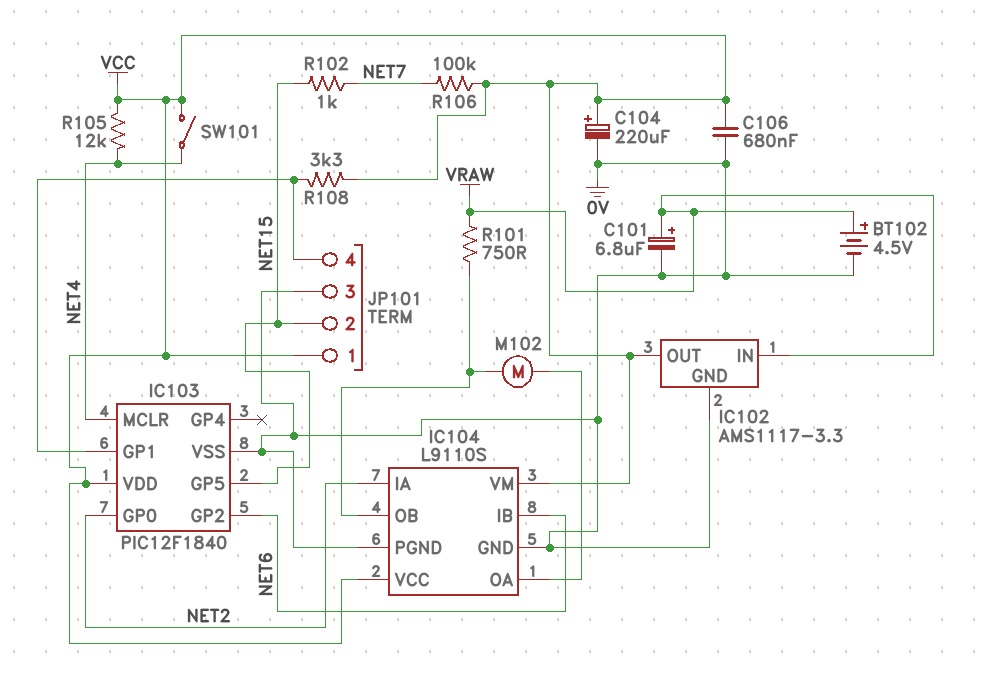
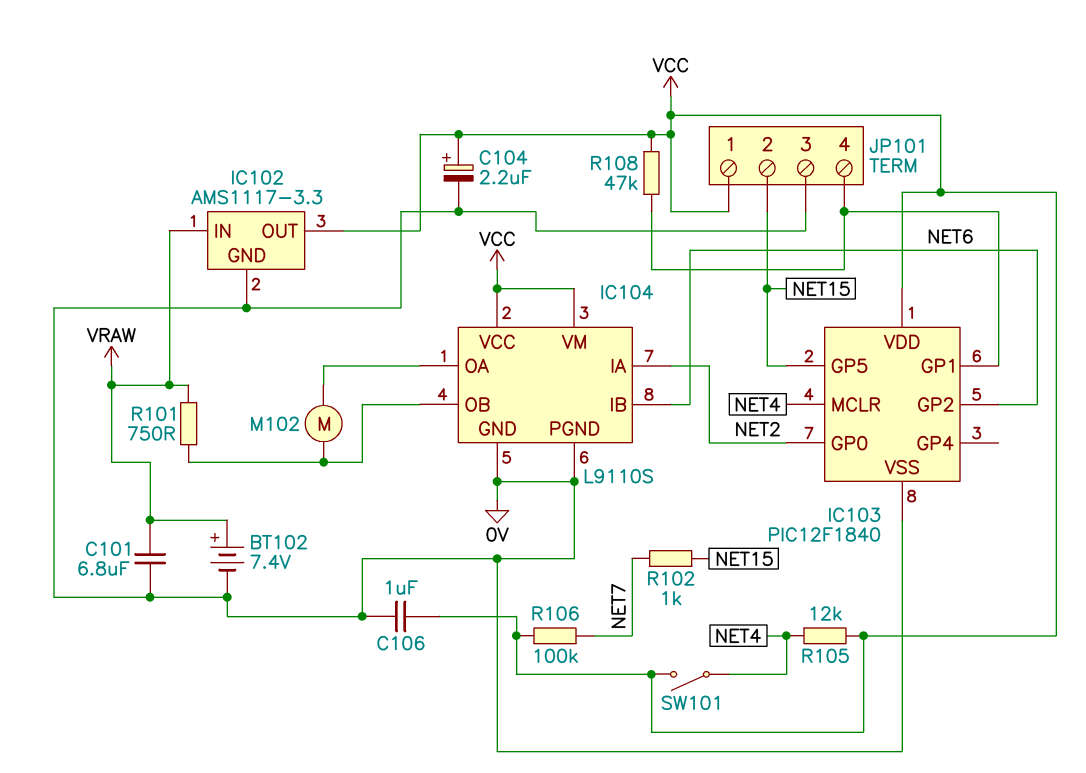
BT102: 4.5V (plus VRAW, minus 0V) -> 7.4V (plus VRAW, minus 0V)
C101: 6.8uF (plus VRAW, minus 0V) -> 6.8uF (0V, VRAW)
C104: 220uF (plus VCC, minus 0V) -> 2.2uF (plus VCC, minus 0V)
C106: 680nF (0V, VCC) -> 1uF (0V, VCC)
R108: 3.3k (IC103/GP1, VCC) -> 47k (IC103/GP1, VCC)

